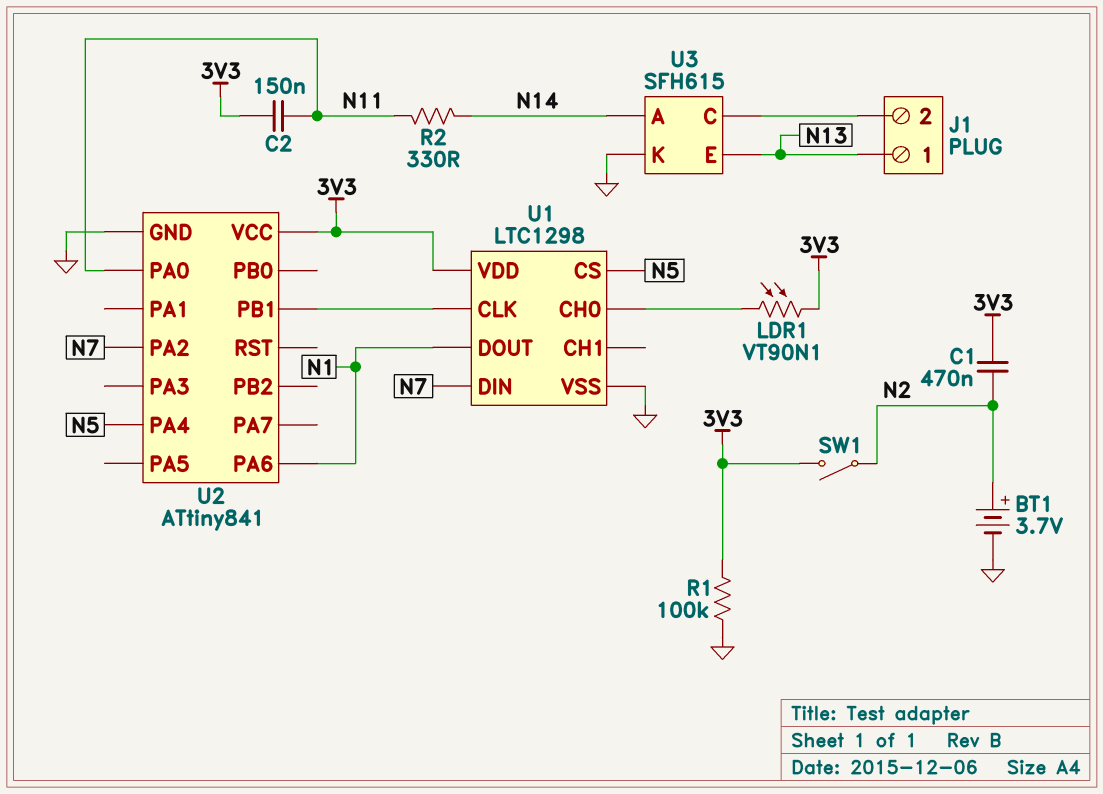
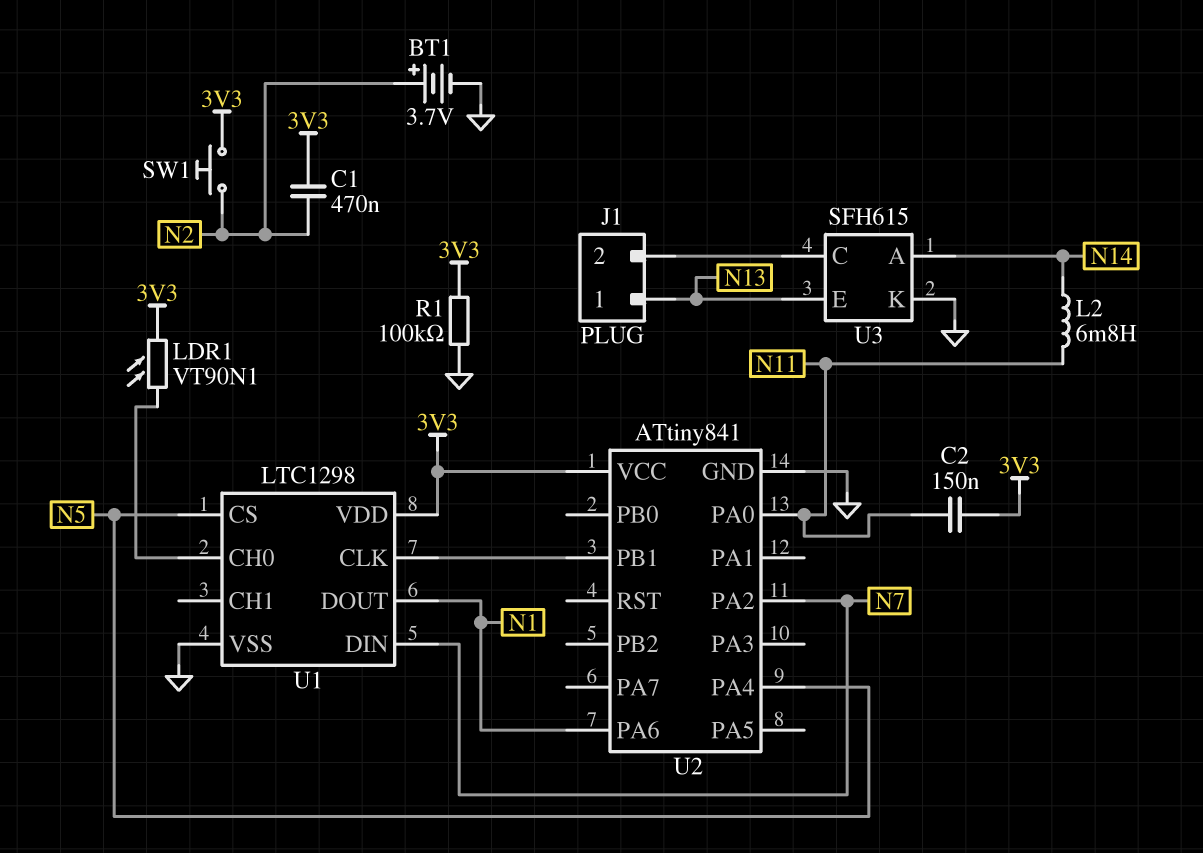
L2: none -> 6.8mH (N11, N14)
R2: 330 (N11, N14) -> none
SW1: switch (3V3, N2) -> button (3V3, N2)

